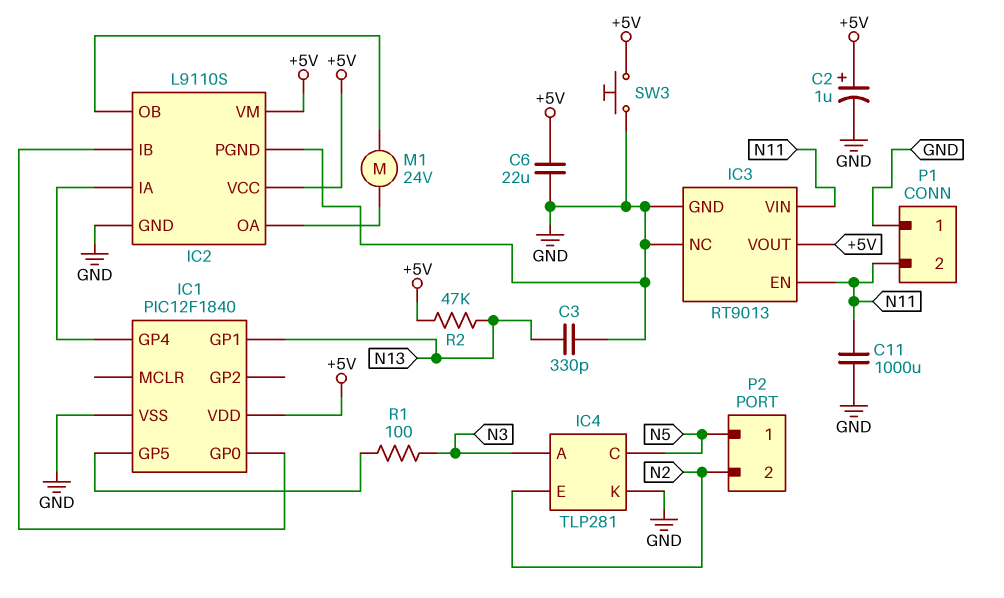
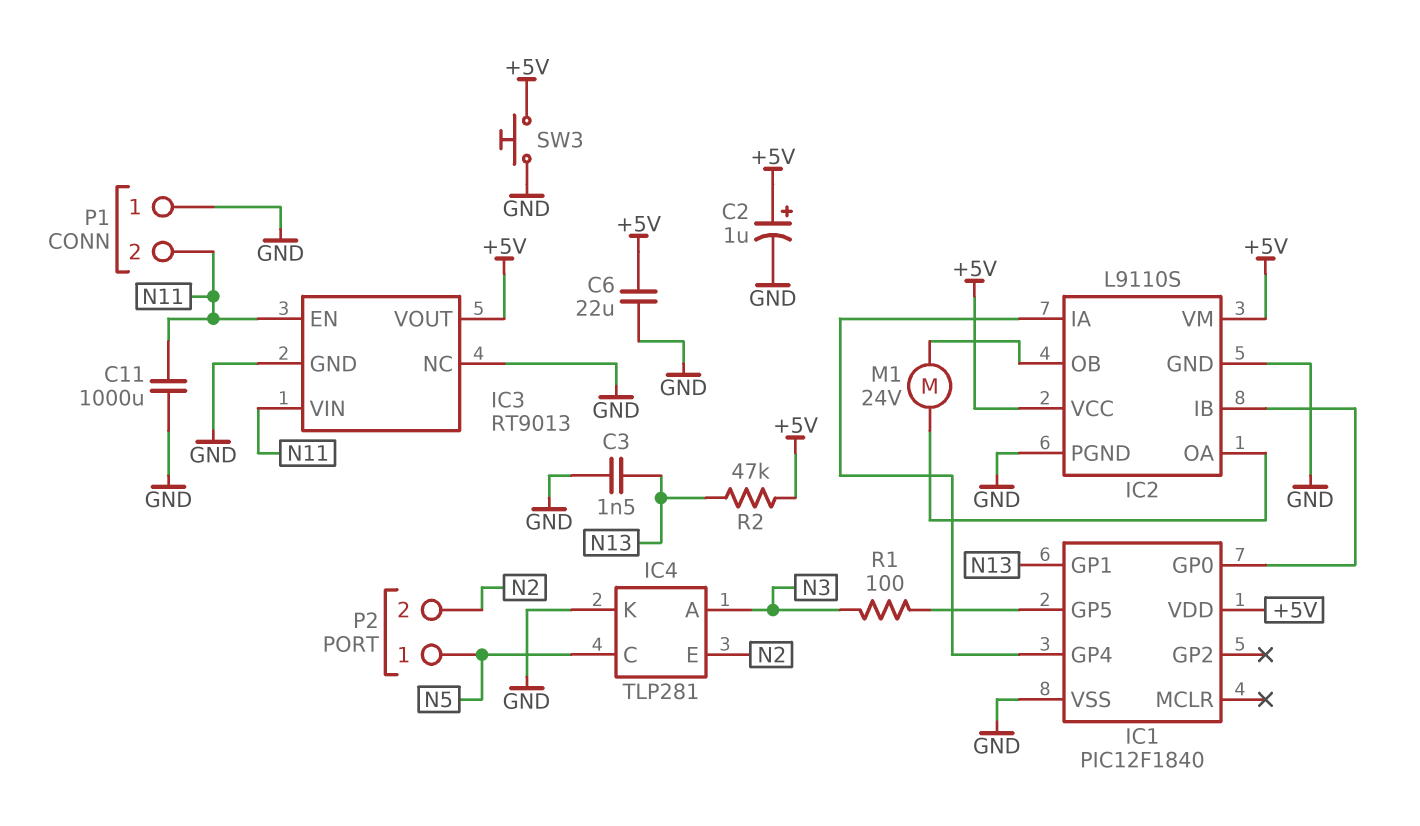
C3: 330pF (GND, N13) -> 1.5nF (GND, N13)

